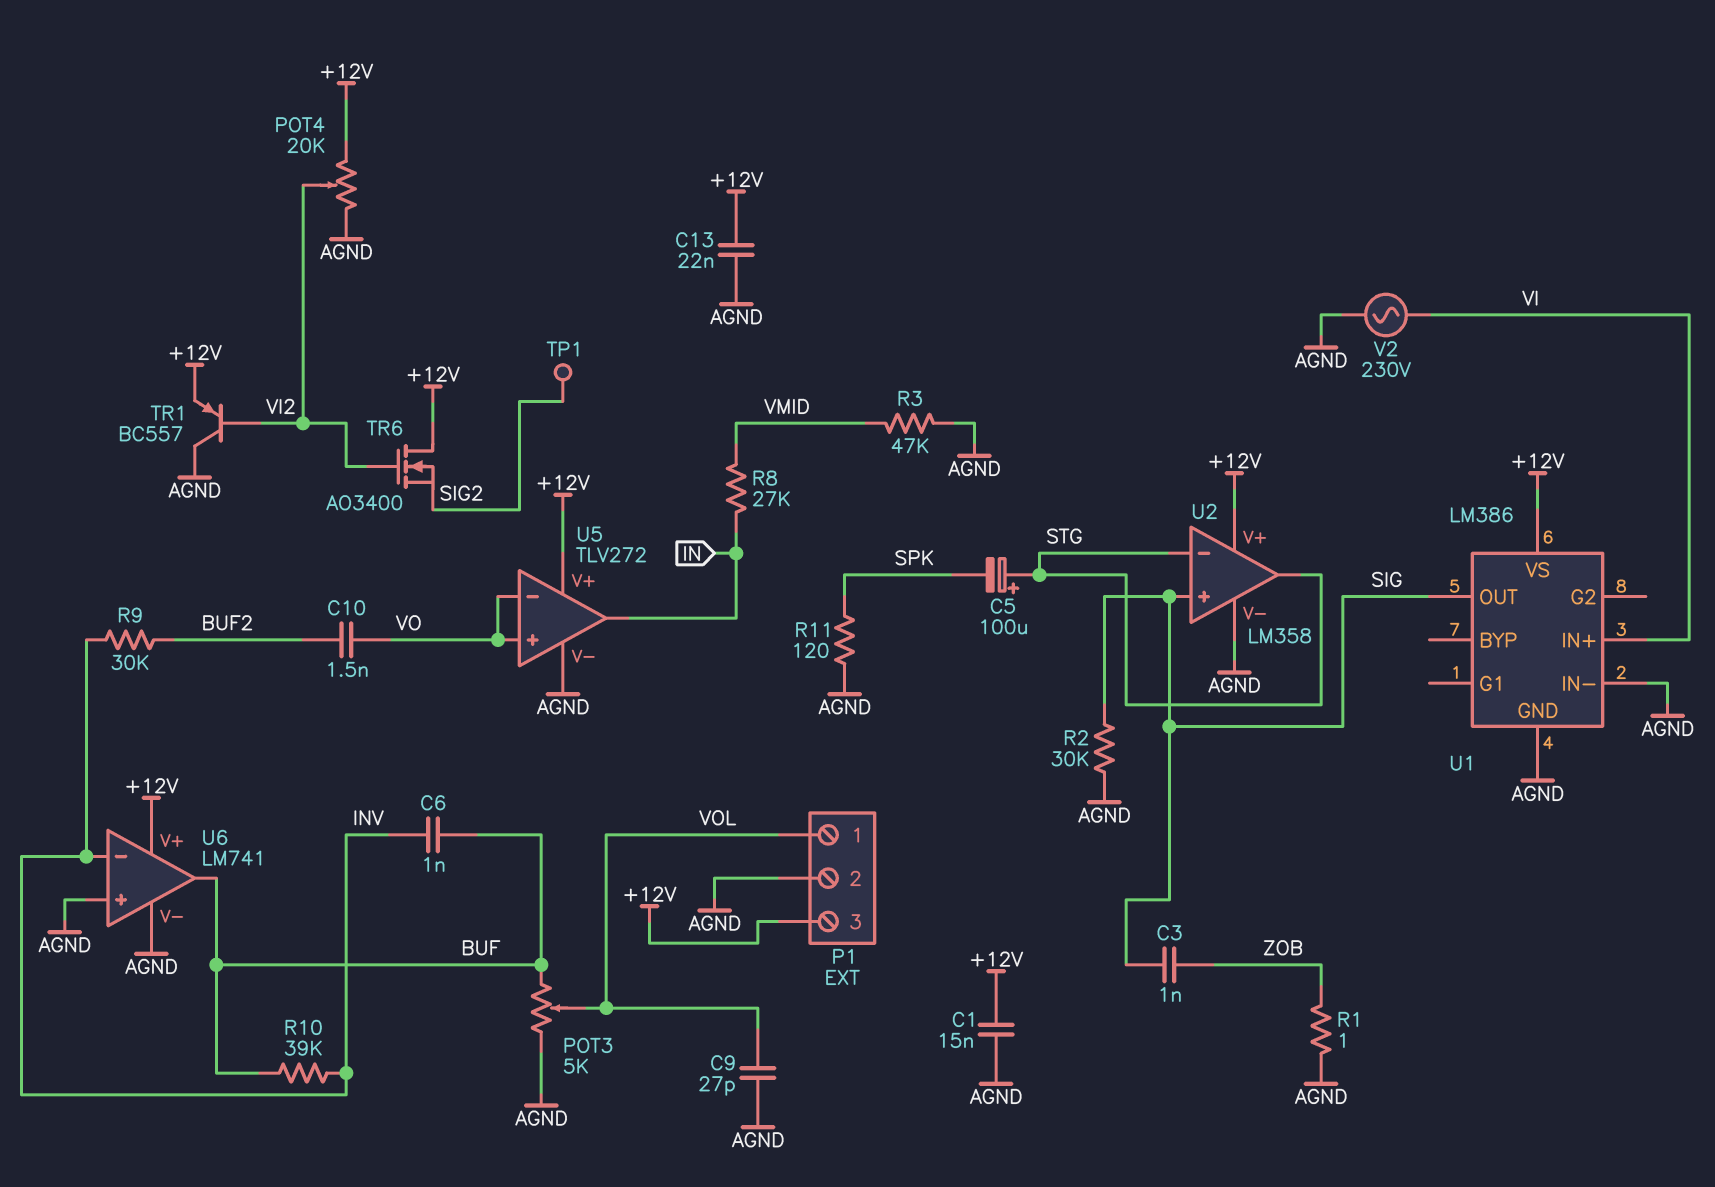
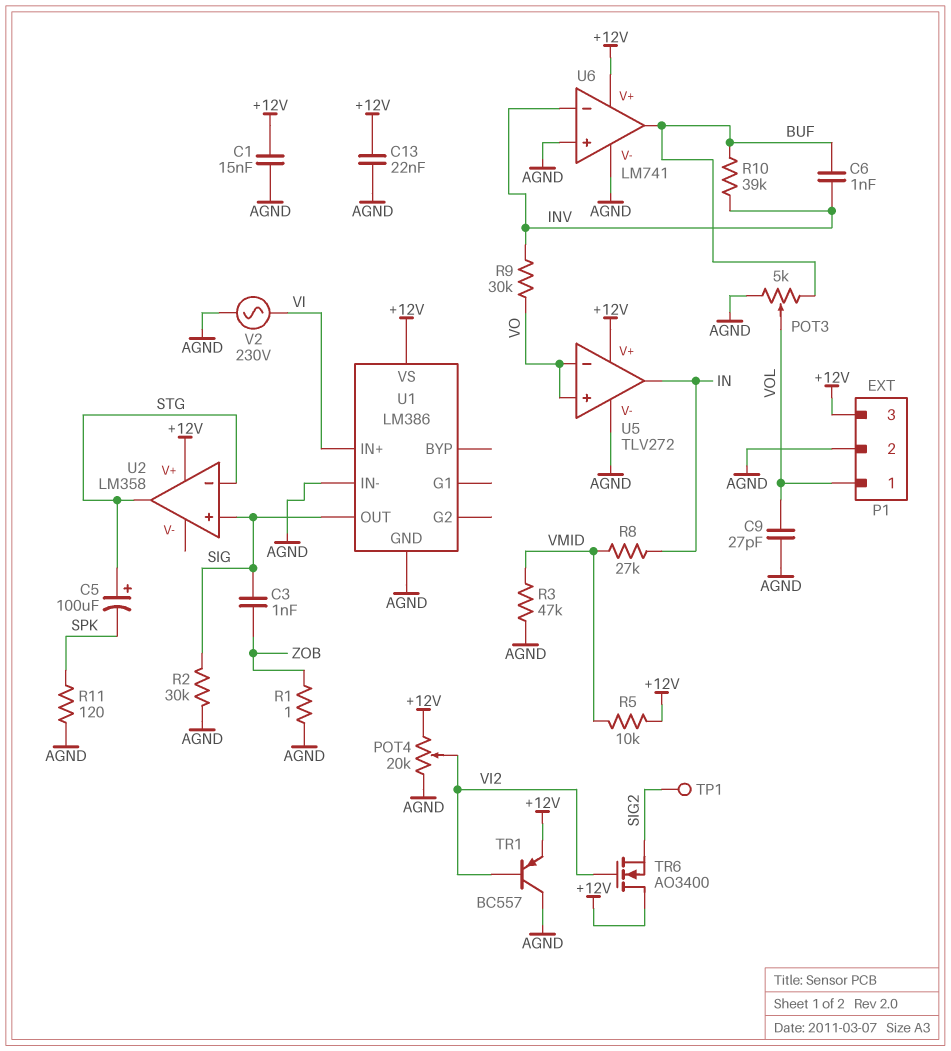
C10: 1.5nF (BUF2, VO) -> none
R5: none -> 10k (+12V, VMID)
R9: 30k (BUF2, INV) -> 30k (INV, VO)
U2 pin V-: AGND -> none

